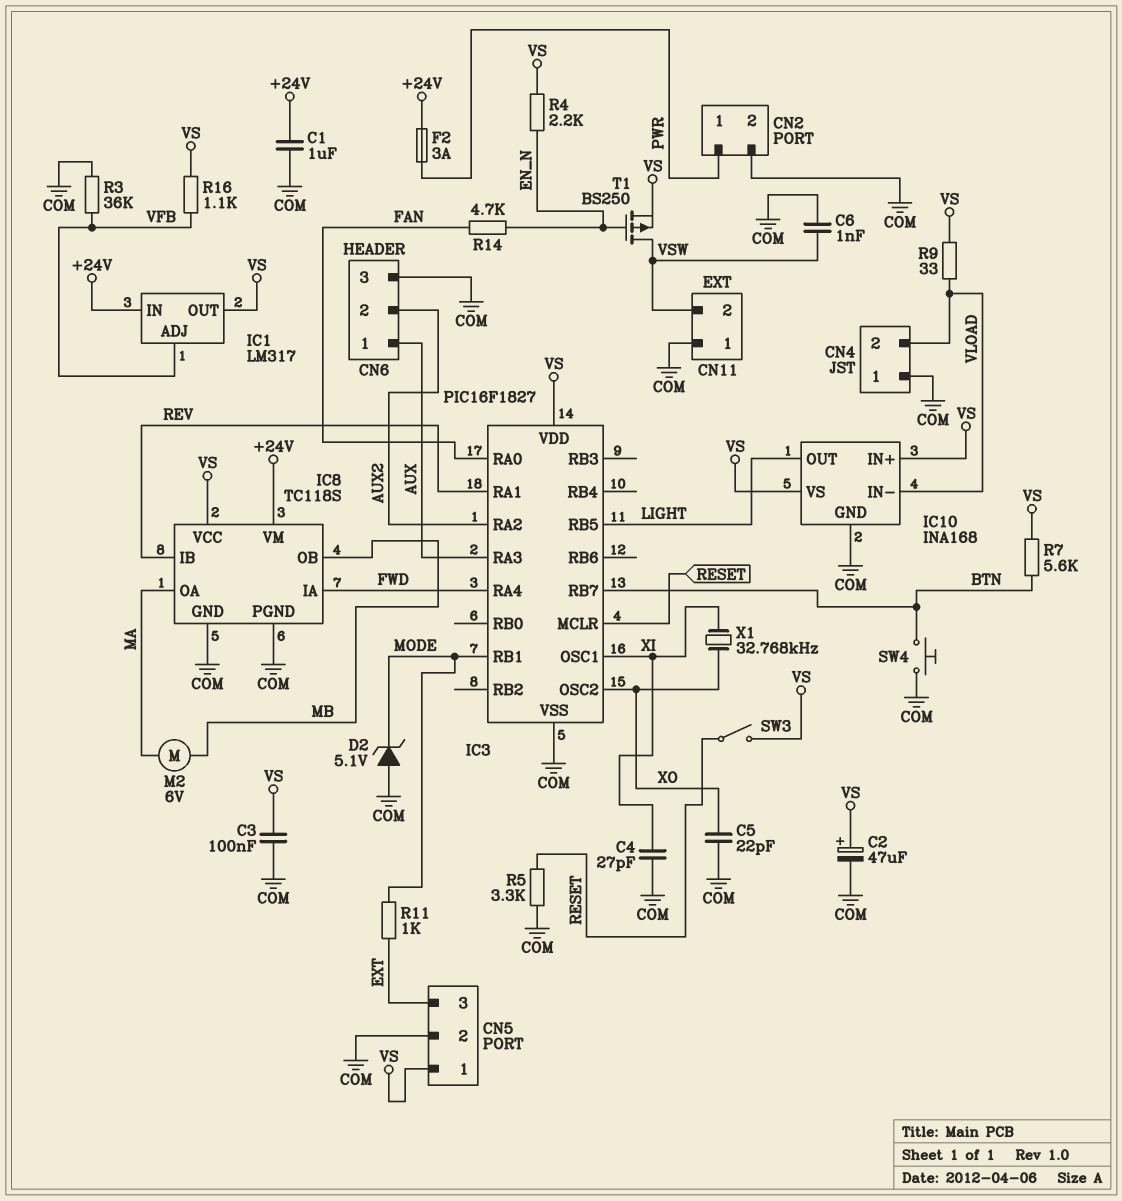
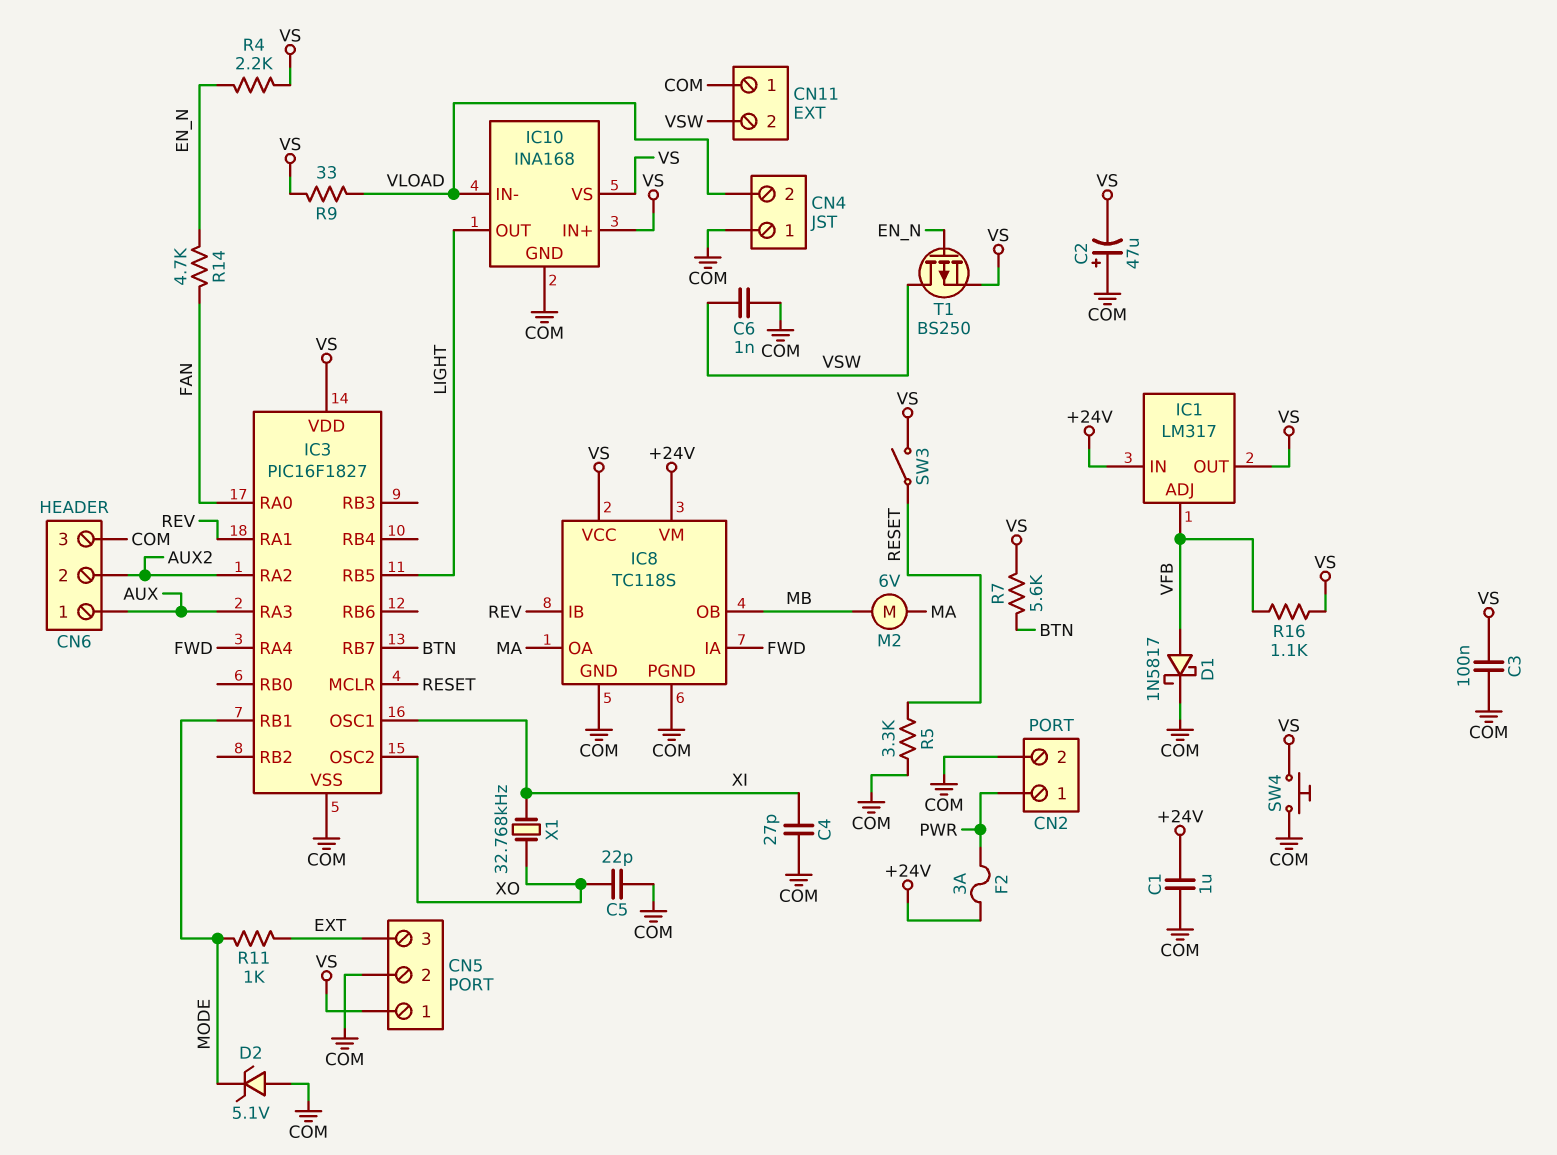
C2: 47uF (plus VS, minus COM) -> 47uF (plus COM, minus VS)
D1: none -> schottky 1N5817 (A VFB, K COM)
R3: 36k (COM, VFB) -> none
SW4: button (BTN, COM) -> button (COM, VS)

